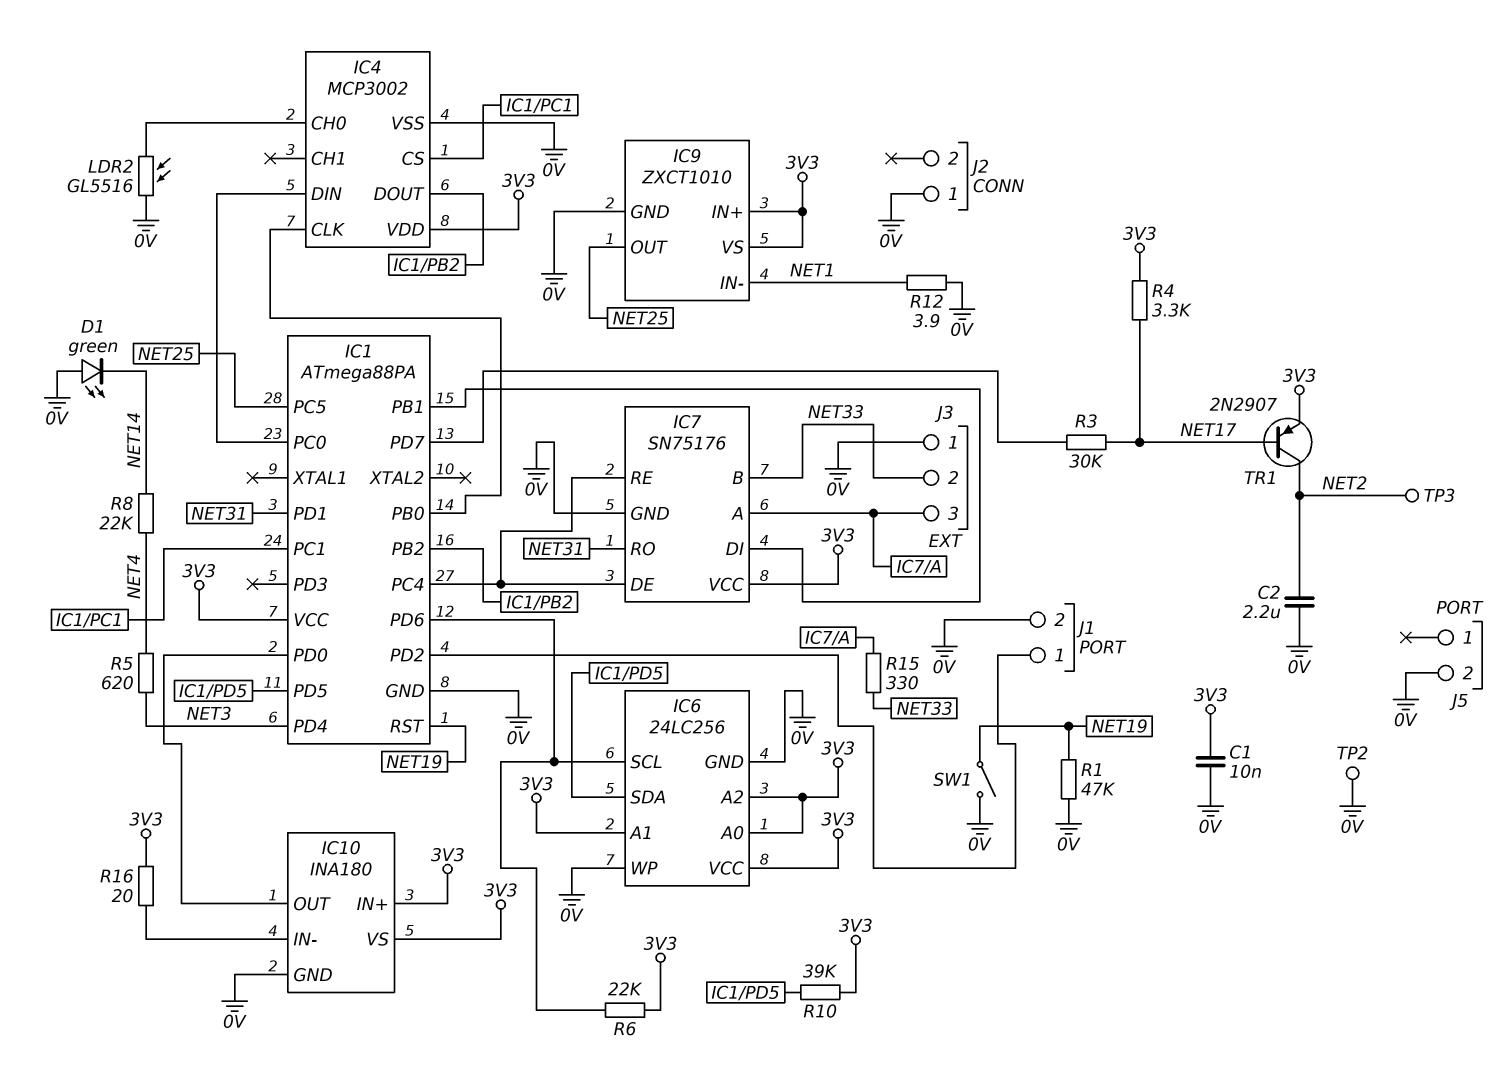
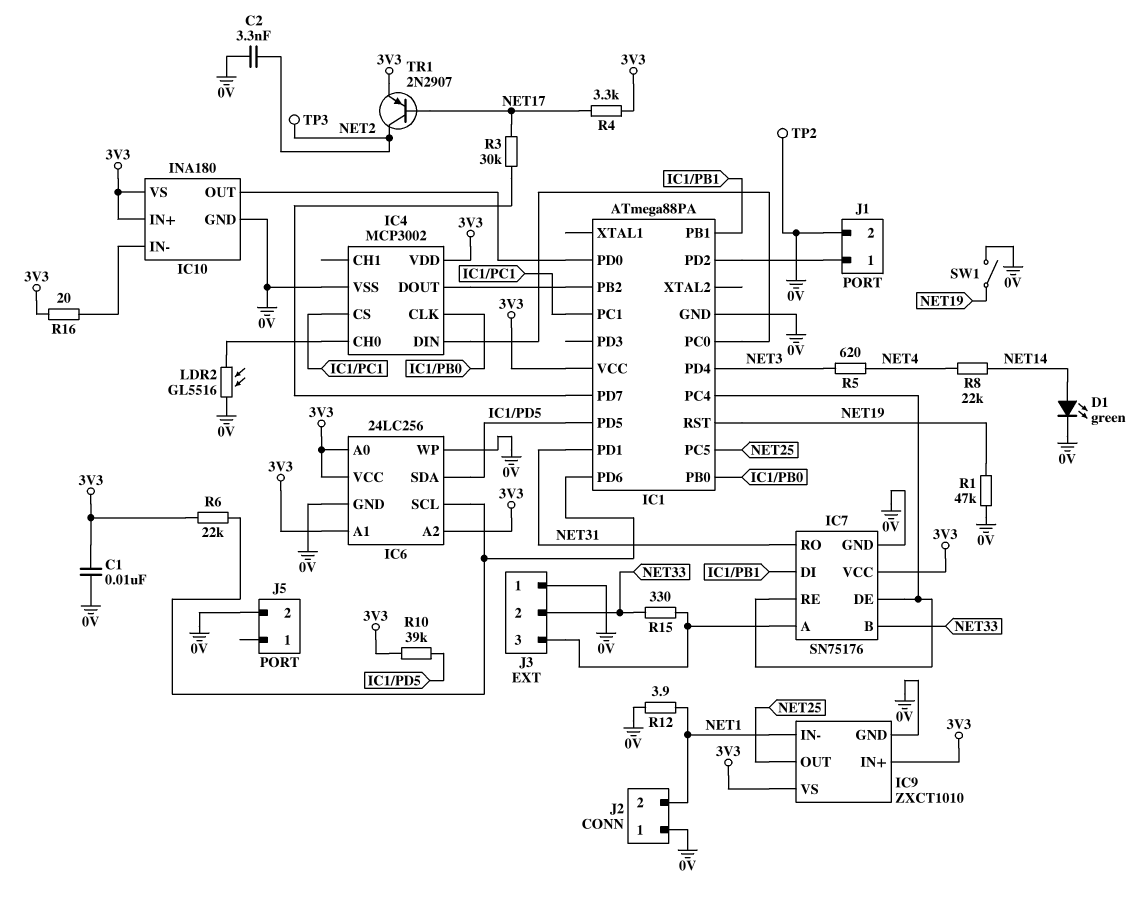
C2: 2.2uF (0V, NET2) -> 3.3nF (0V, NET2)
D1: LED green (A 0V, K NET14) -> LED green (A NET14, K 0V)
J2 pin 2: none -> NET1

